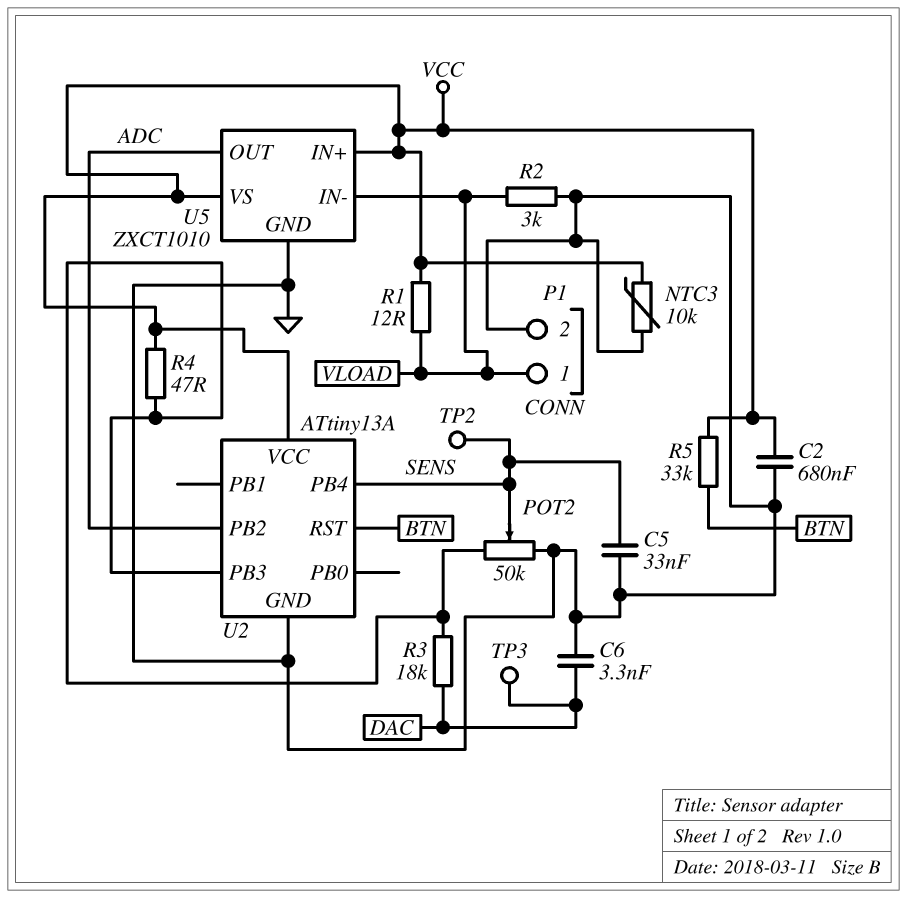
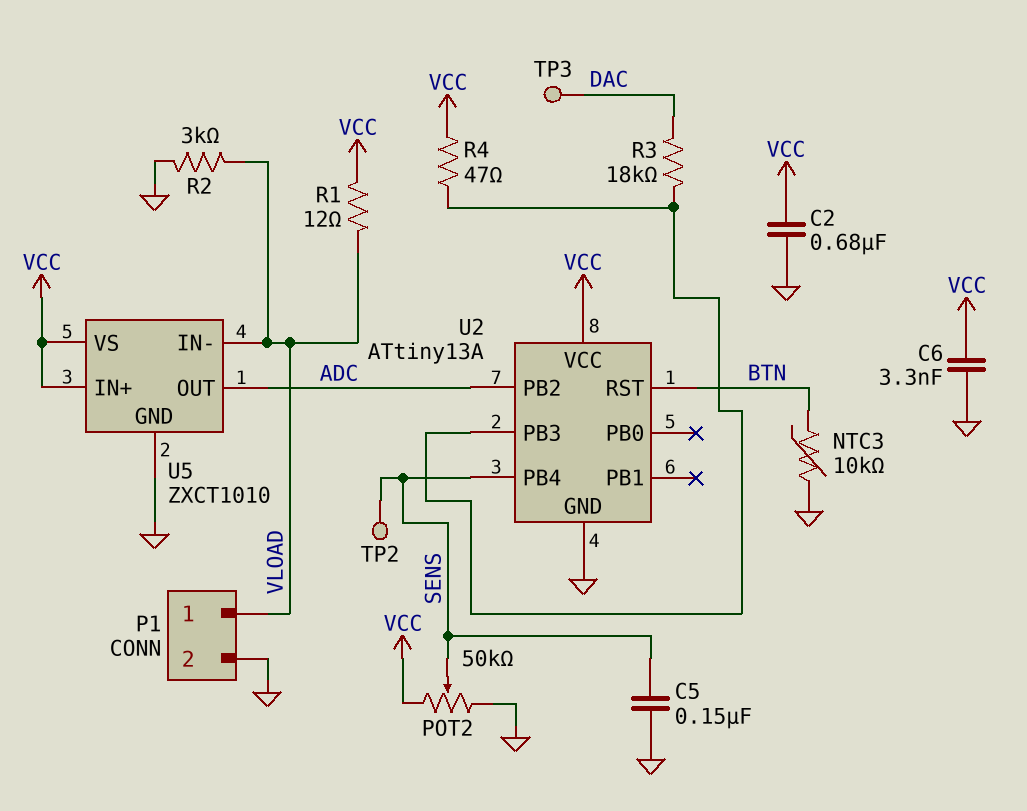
C5: 33nF (GND, SENS) -> 150nF (GND, SENS)
C6: 3.3nF (DAC, GND) -> 3.3nF (GND, VCC)
NTC3: 10k (GND, VCC) -> 10k (BTN, GND)
POT2: 50k (GND, U2/PB3, wiper SENS) -> 50k (GND, VCC, wiper SENS)
R5: 33k (BTN, VCC) -> none

